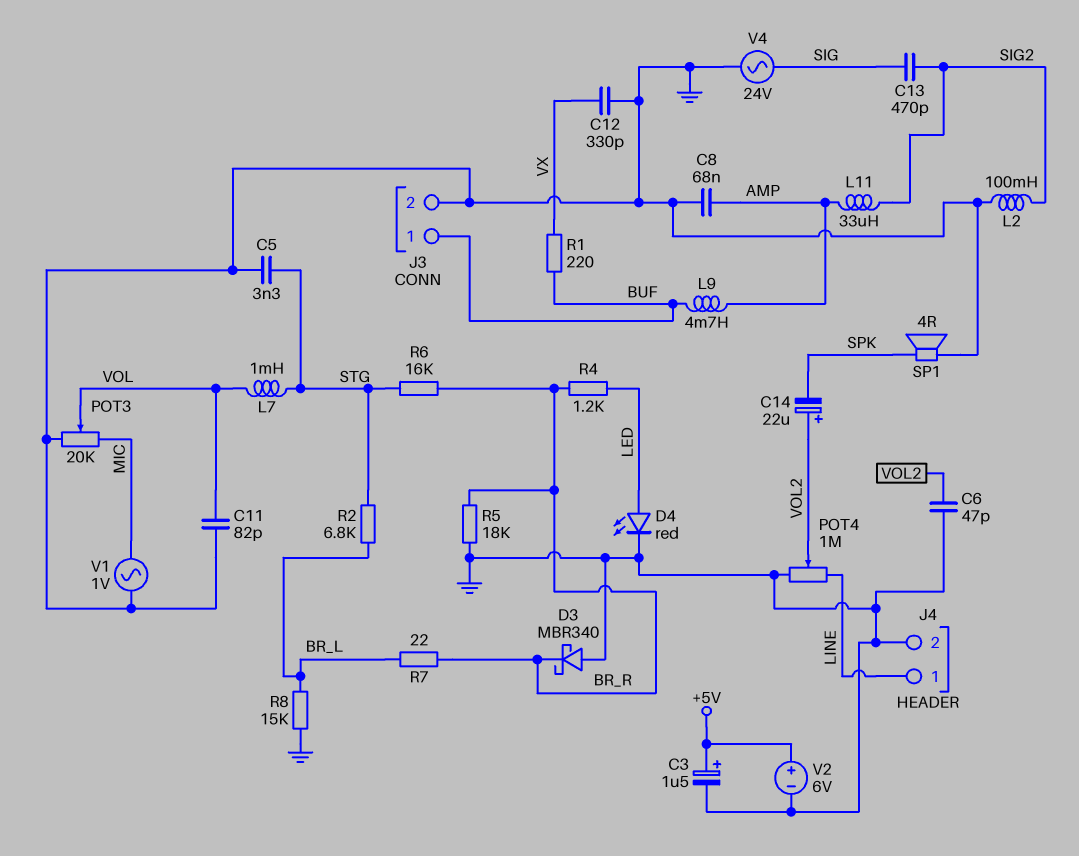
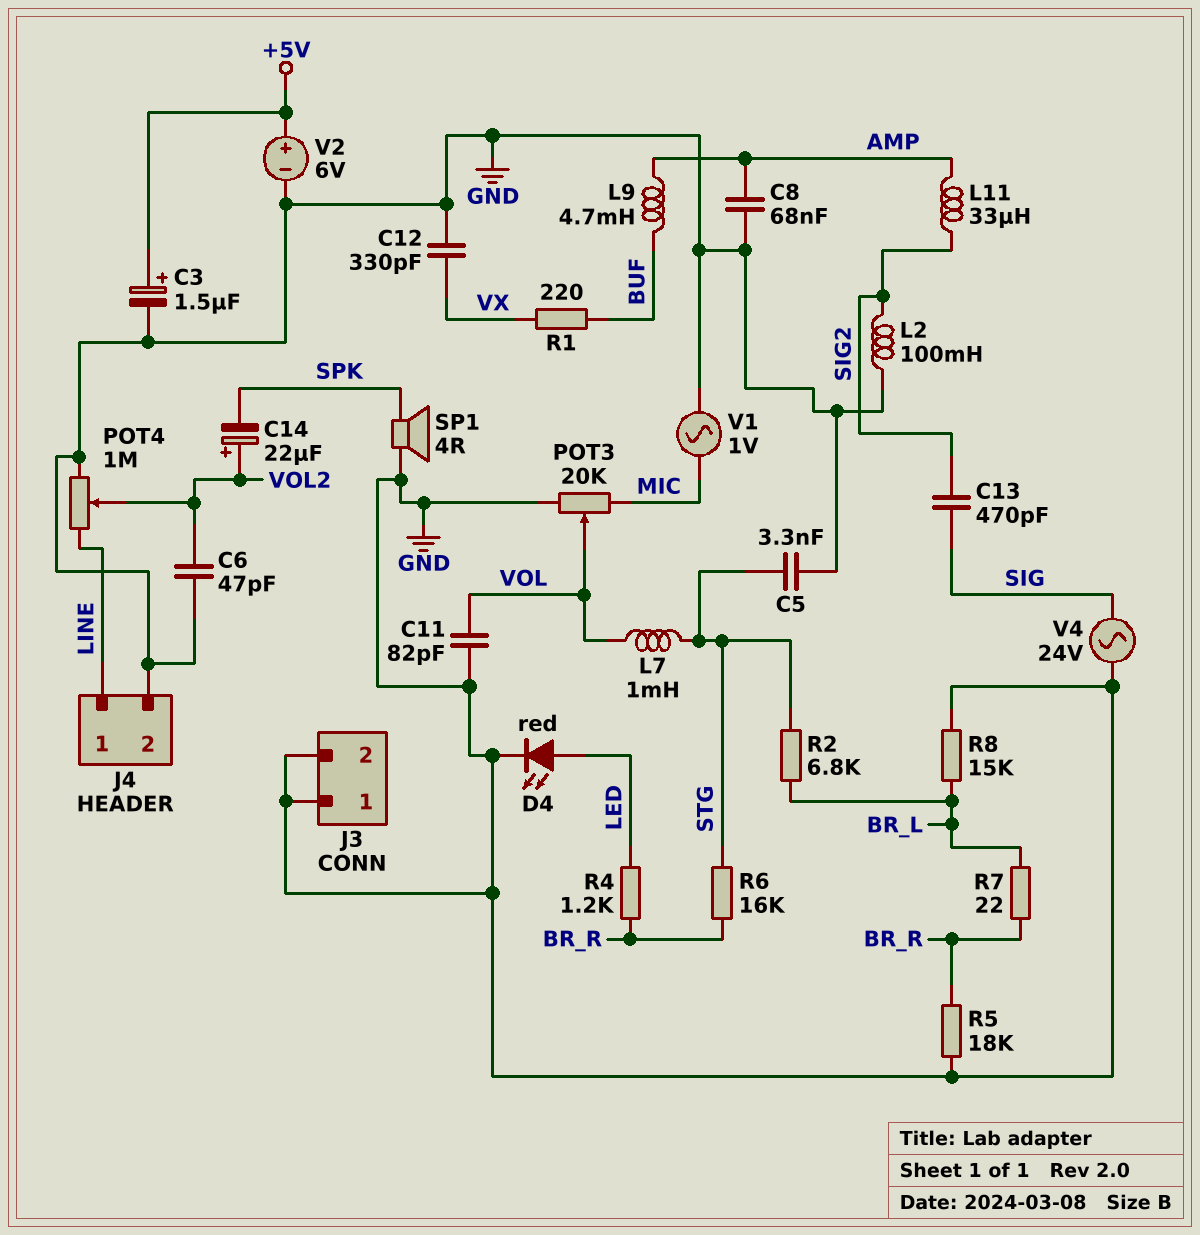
D3: schottky MBR340 (A GND, K BR_R) -> none
J3 pin 1: BUF -> GND

